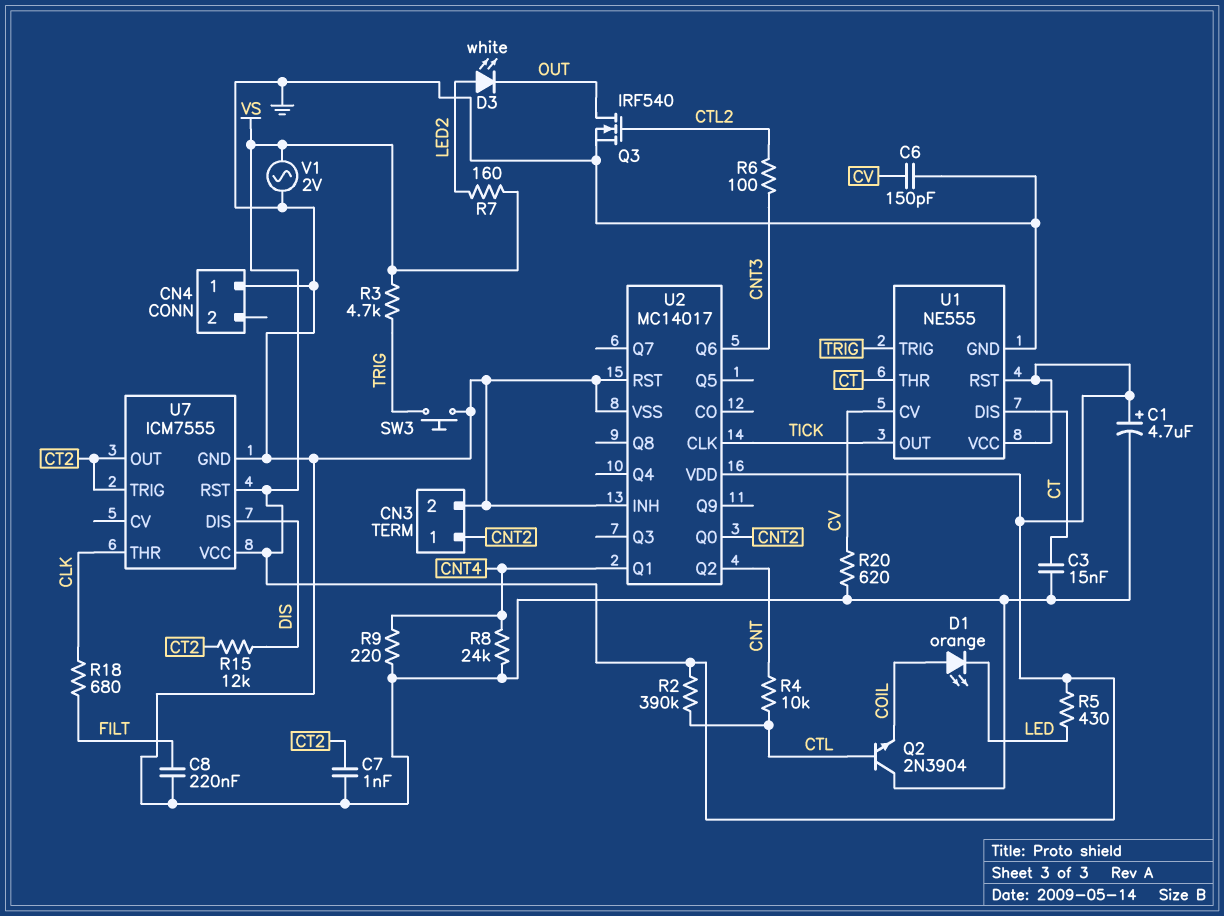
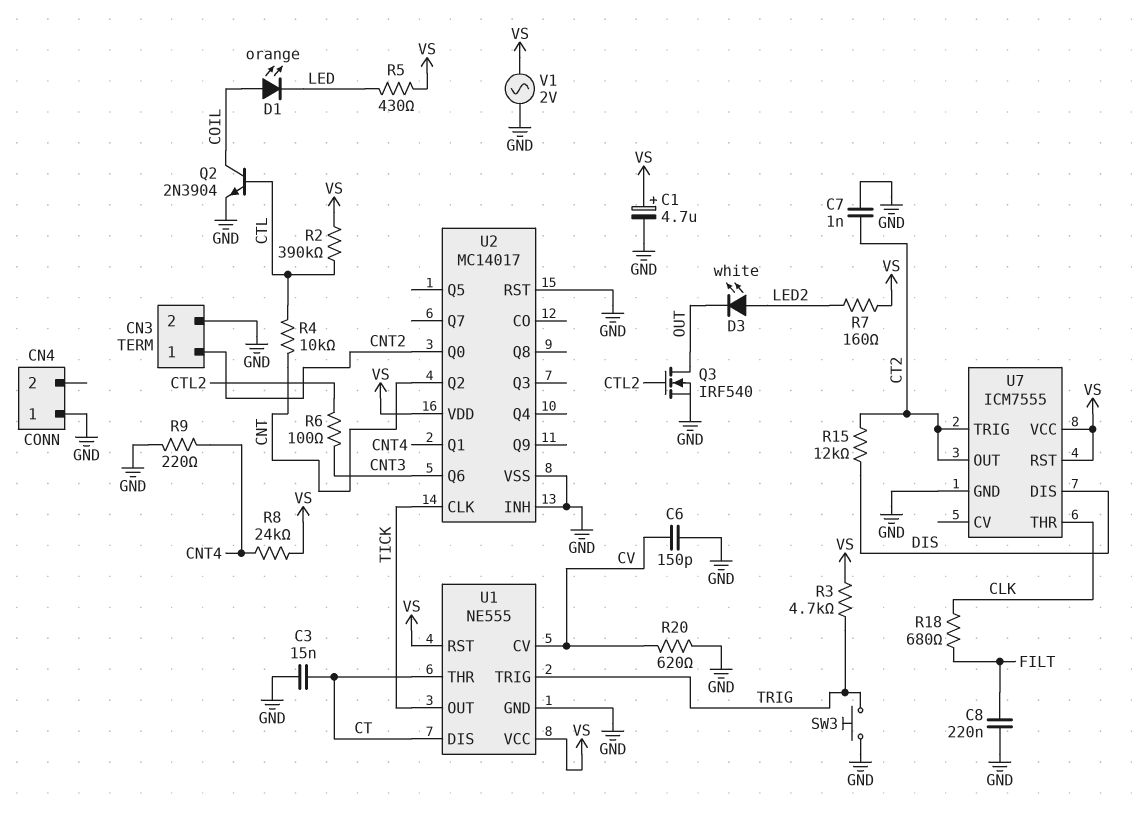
Q2: NPN 2N3904 (B CTL, C GND, E COIL) -> NPN 2N3904 (B CTL, C COIL, E GND)
R8: 24k (CNT4, GND) -> 24k (CNT4, VS)

